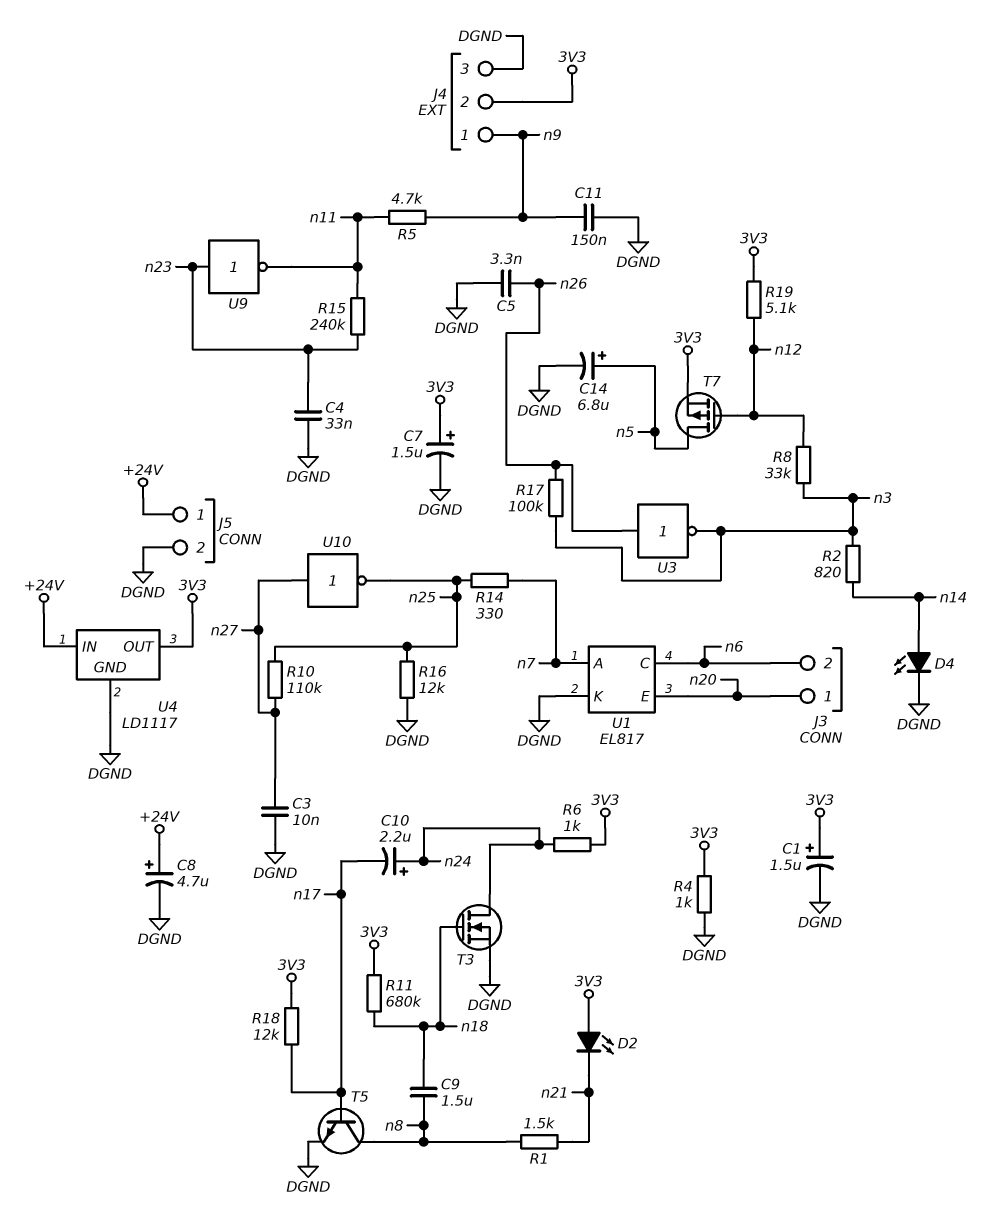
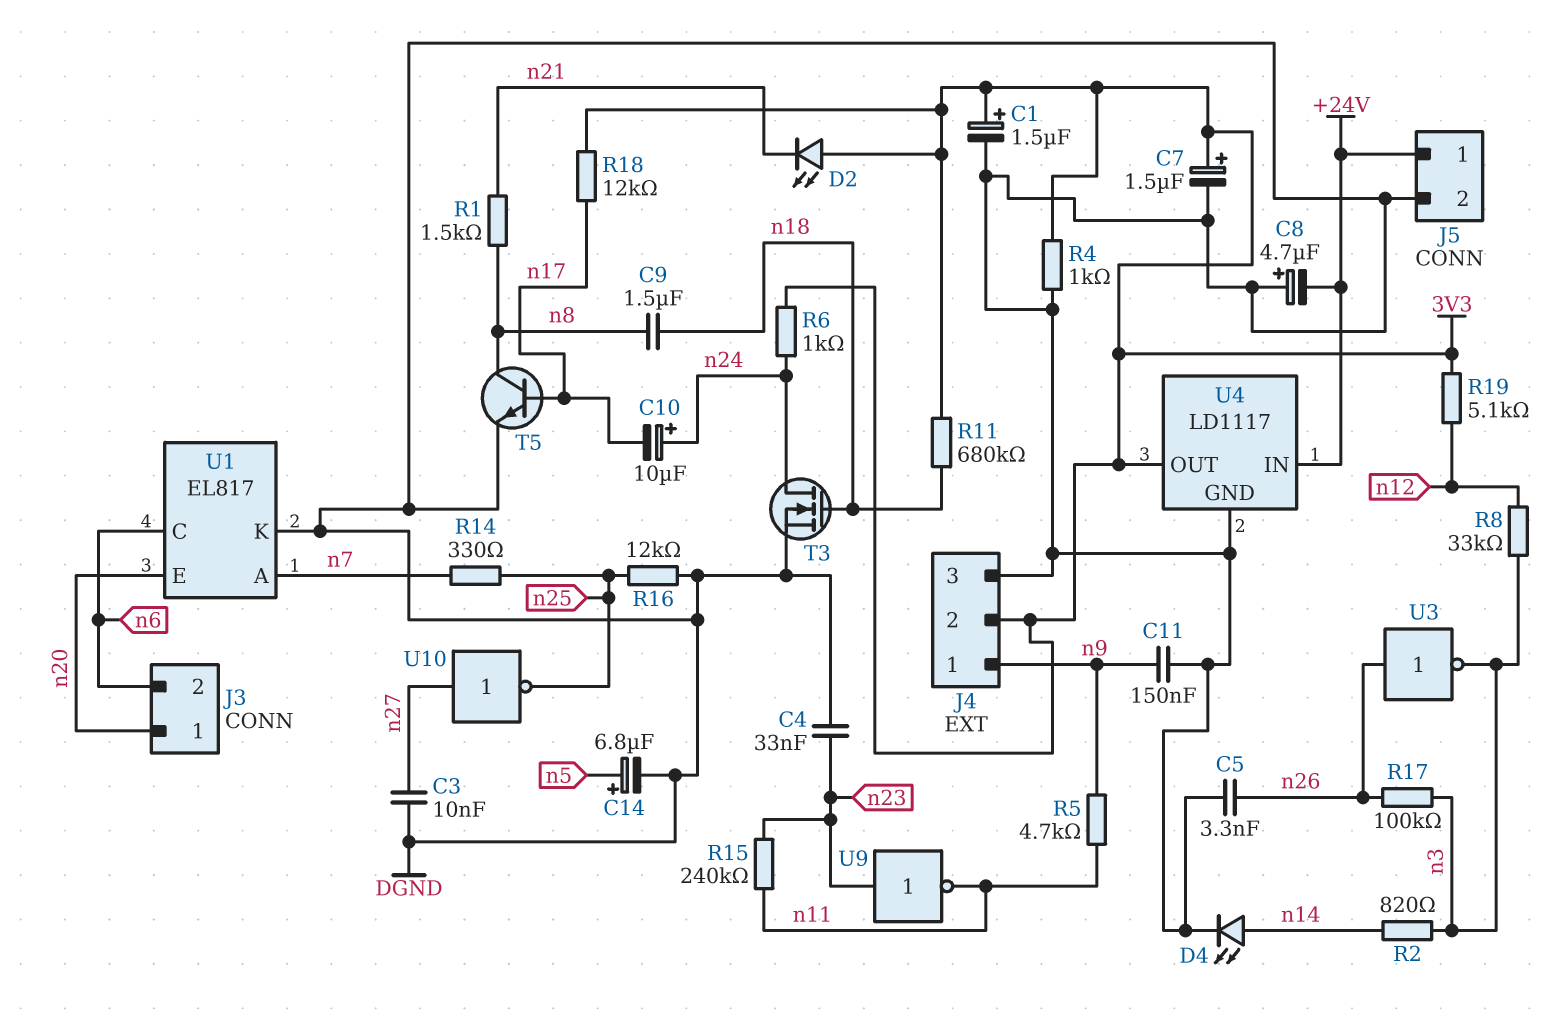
C8: 4.7uF (plus +24V, minus DGND) -> 4.7uF (plus DGND, minus +24V)
C10: 2.2uF (plus n24, minus n17) -> 10uF (plus n24, minus n17)
R10: 110k (n25, n27) -> none
T7: PMOS (G n12, D n5, S 3V3) -> none

